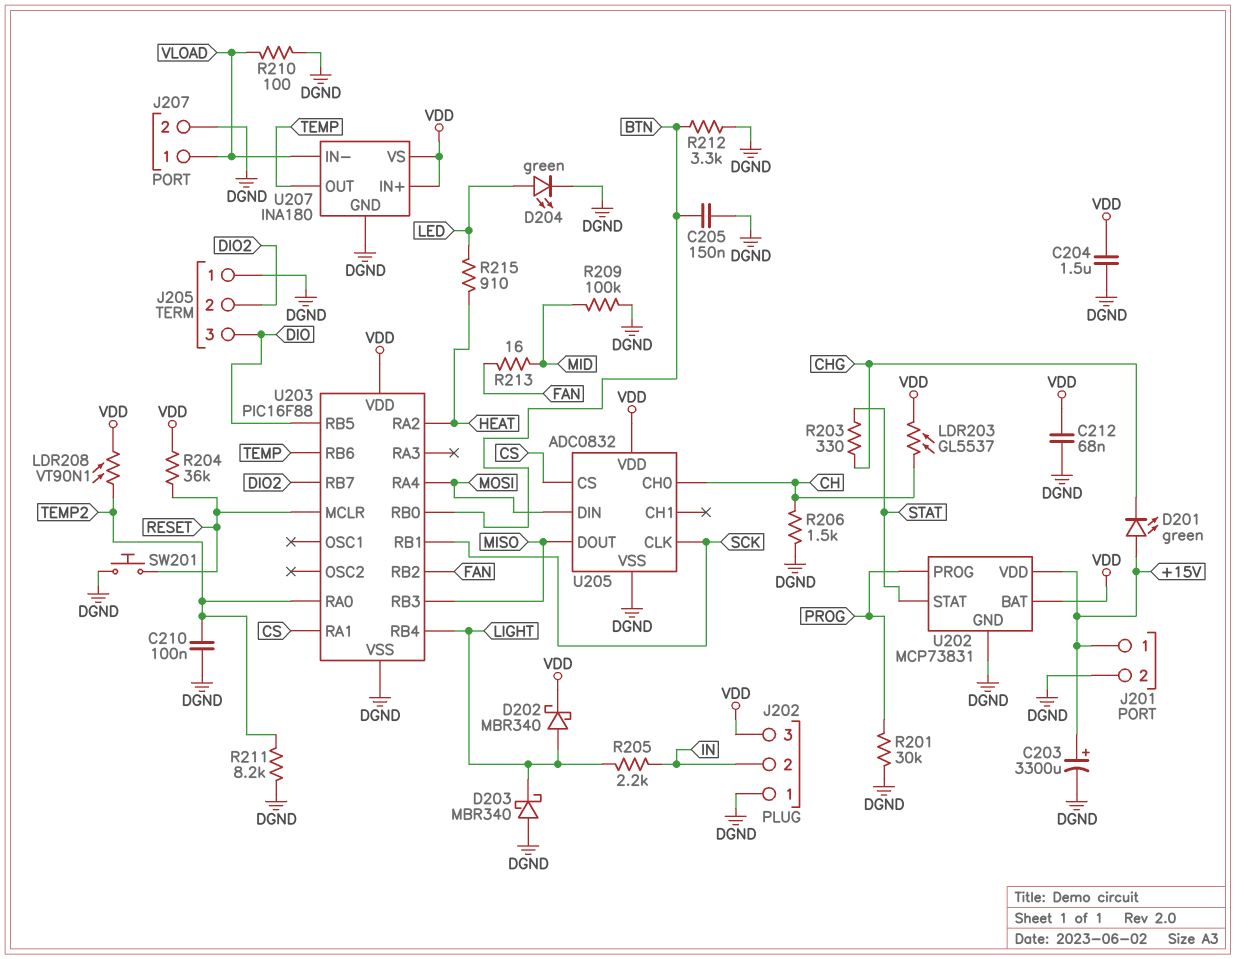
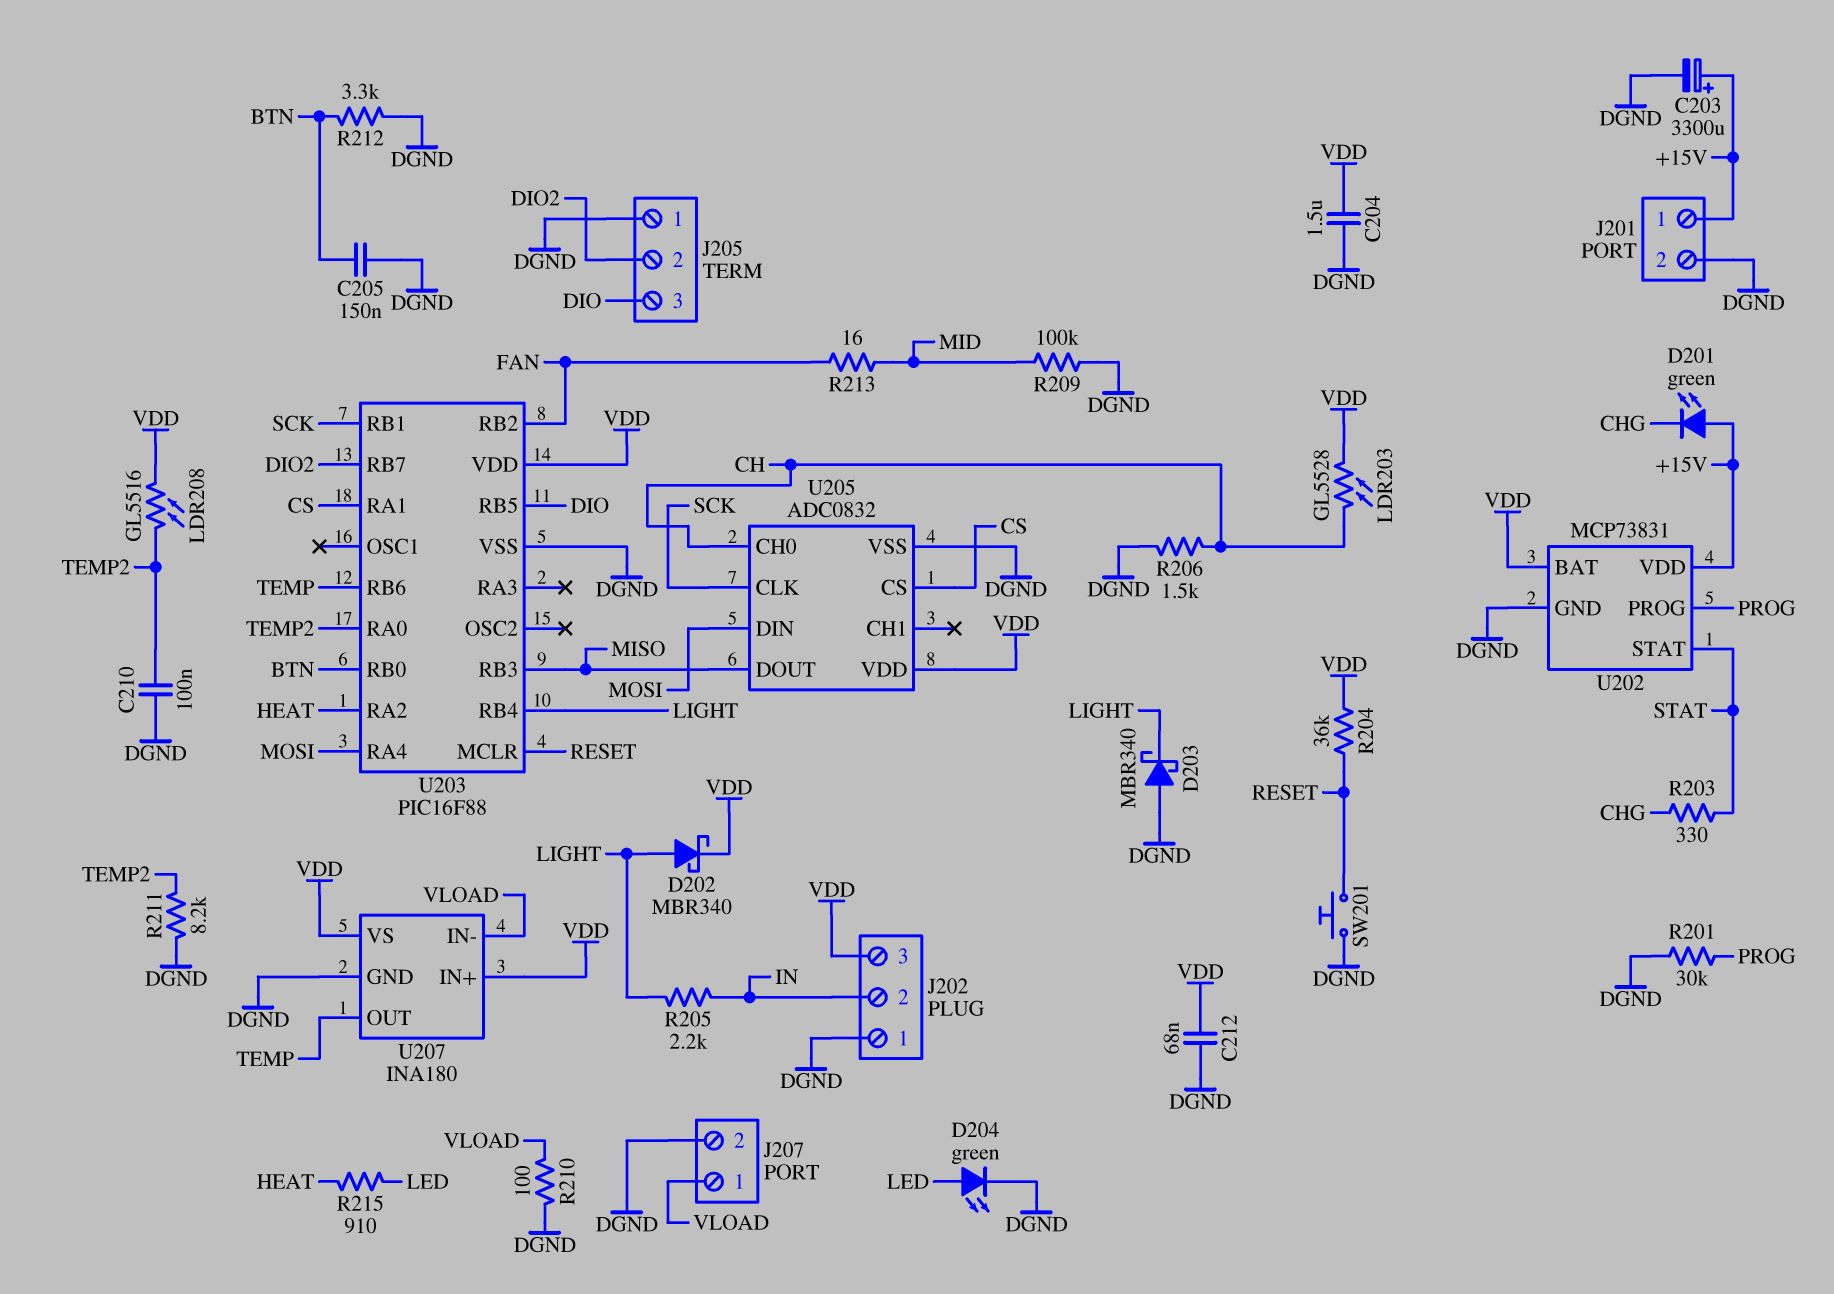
LDR203: GL5537 (CH, VDD) -> GL5528 (CH, VDD)
LDR208: VT90N1 (TEMP2, VDD) -> GL5516 (TEMP2, VDD)

